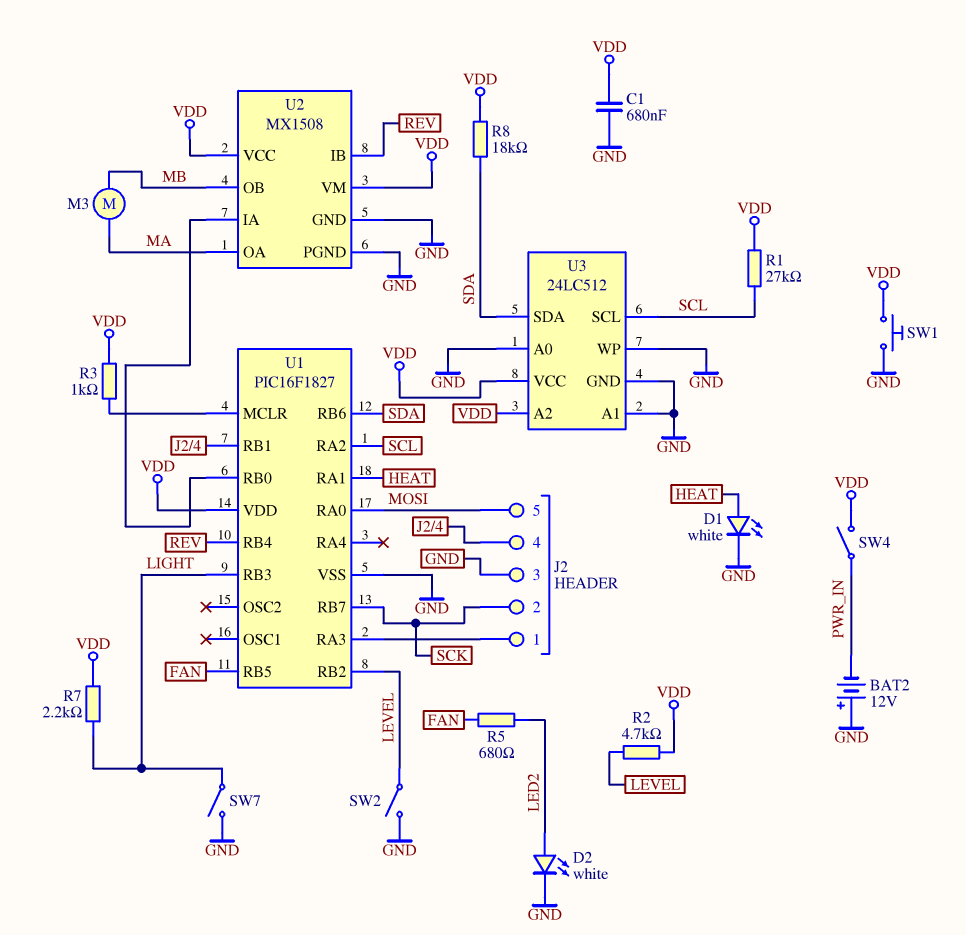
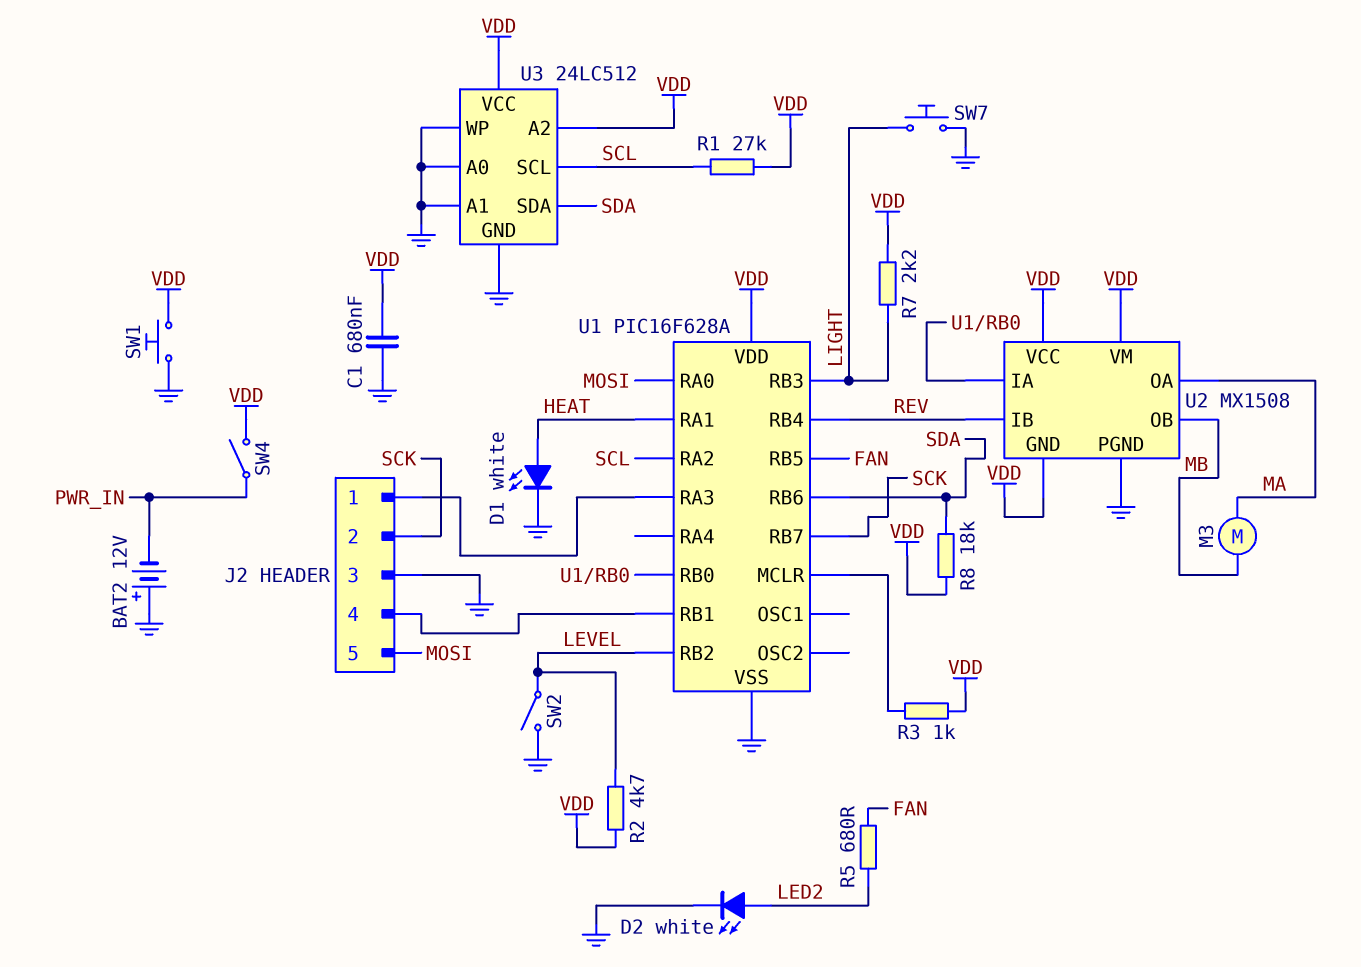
SW7: switch (GND, LIGHT) -> button (GND, LIGHT)
U1: PIC16F1827 -> PIC16F628A
U2 pin GND: GND -> VDD

